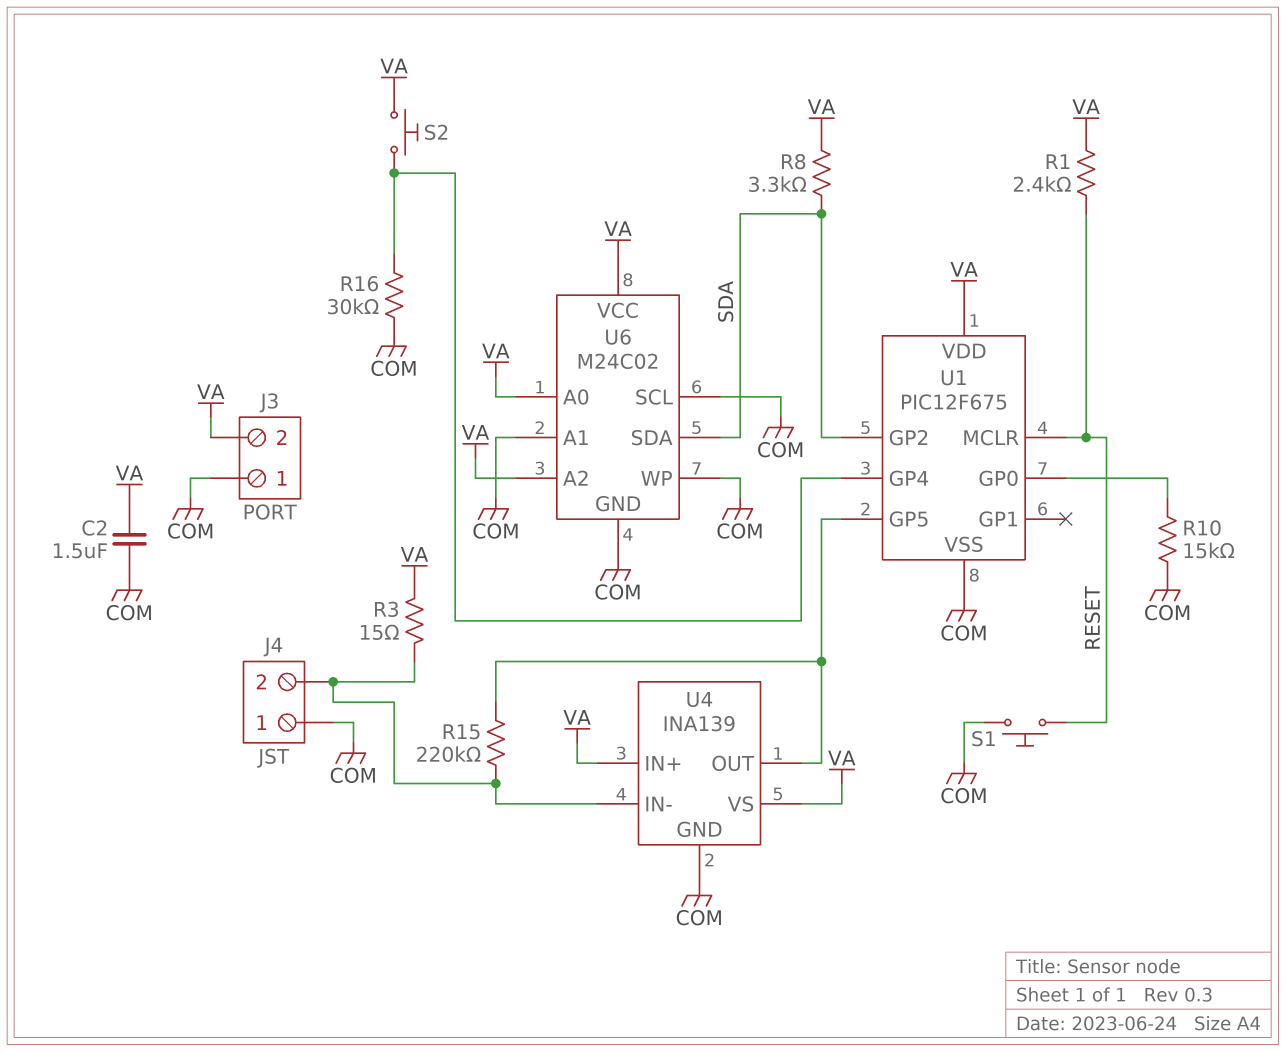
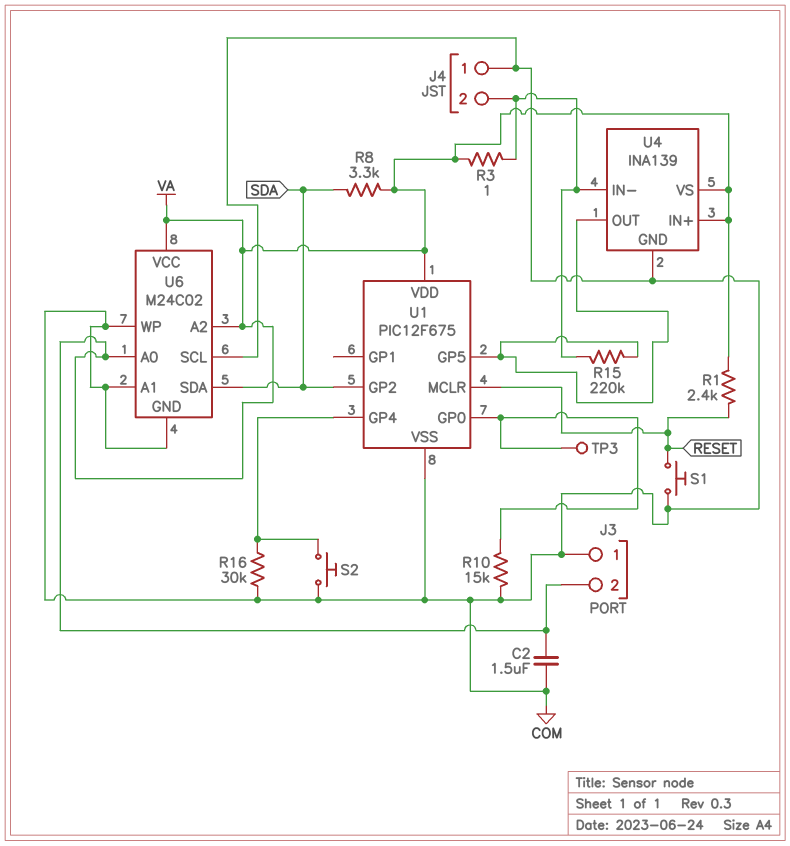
R3: 15 (J4/2, VA) -> 1 (J4/2, VA)
S2: button (U1/GP4, VA) -> button (COM, U1/GP4)
TP3: none -> test point (U1/GP0)

